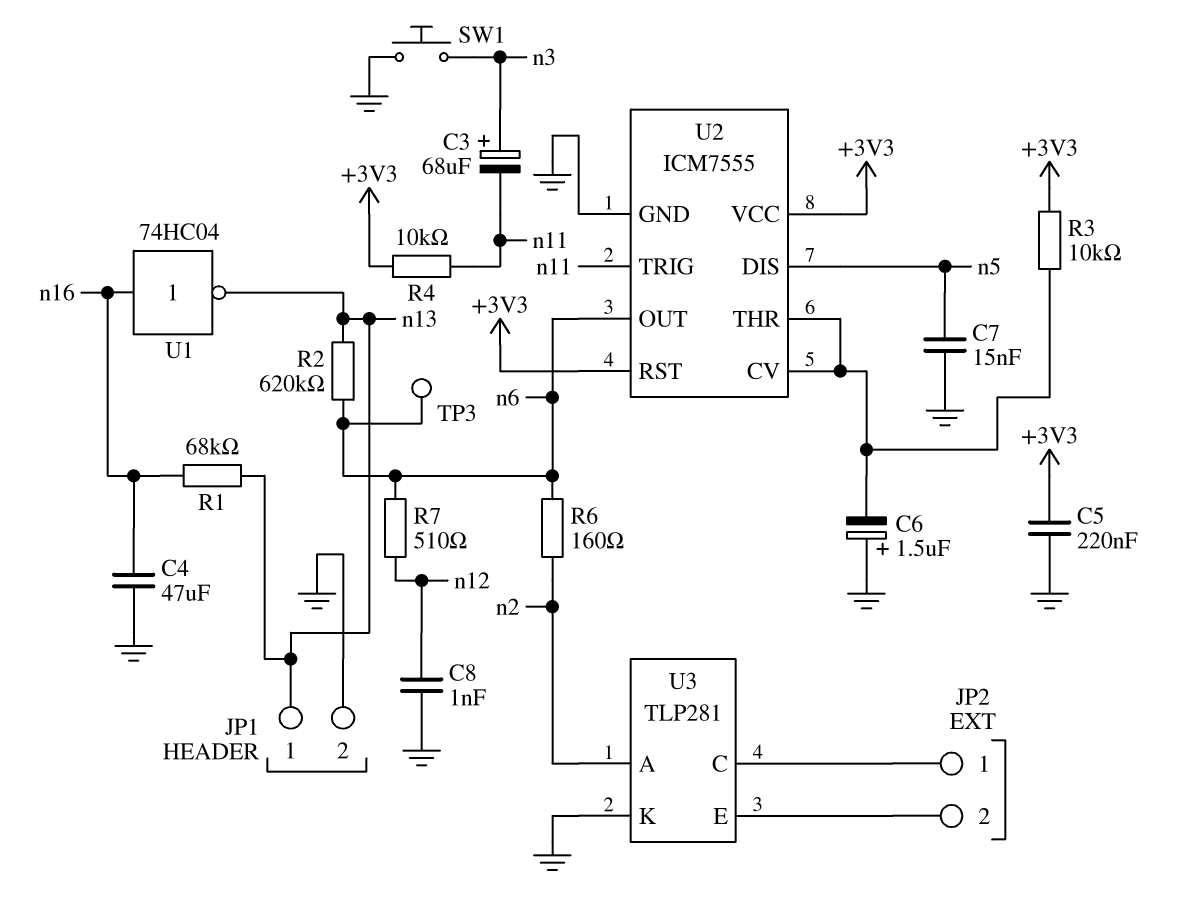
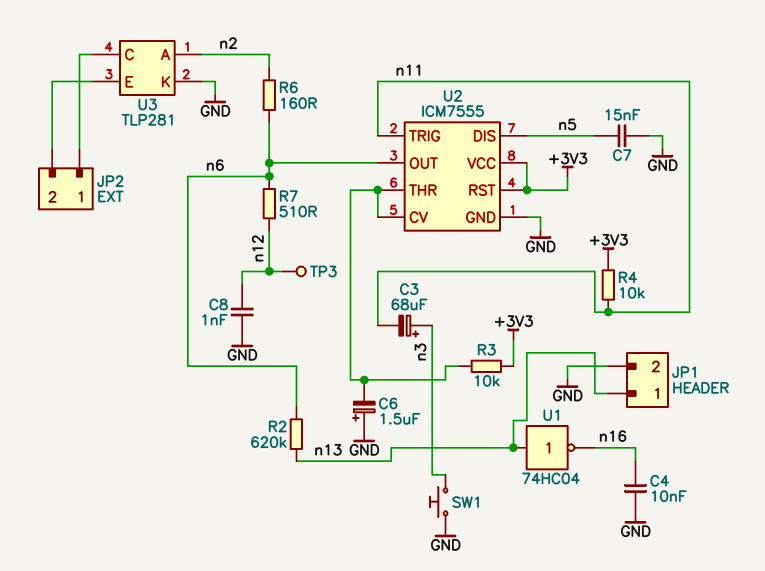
C4: 47uF (GND, n16) -> 10nF (GND, n16)
C5: 220nF (+3V3, GND) -> none
R1: 68k (n13, n16) -> none
TP3: test point (n6) -> test point (n12)
U1: NOT 74HC04 (in n16, out n13) -> NOT 74HC04 (in n13, out n16)

